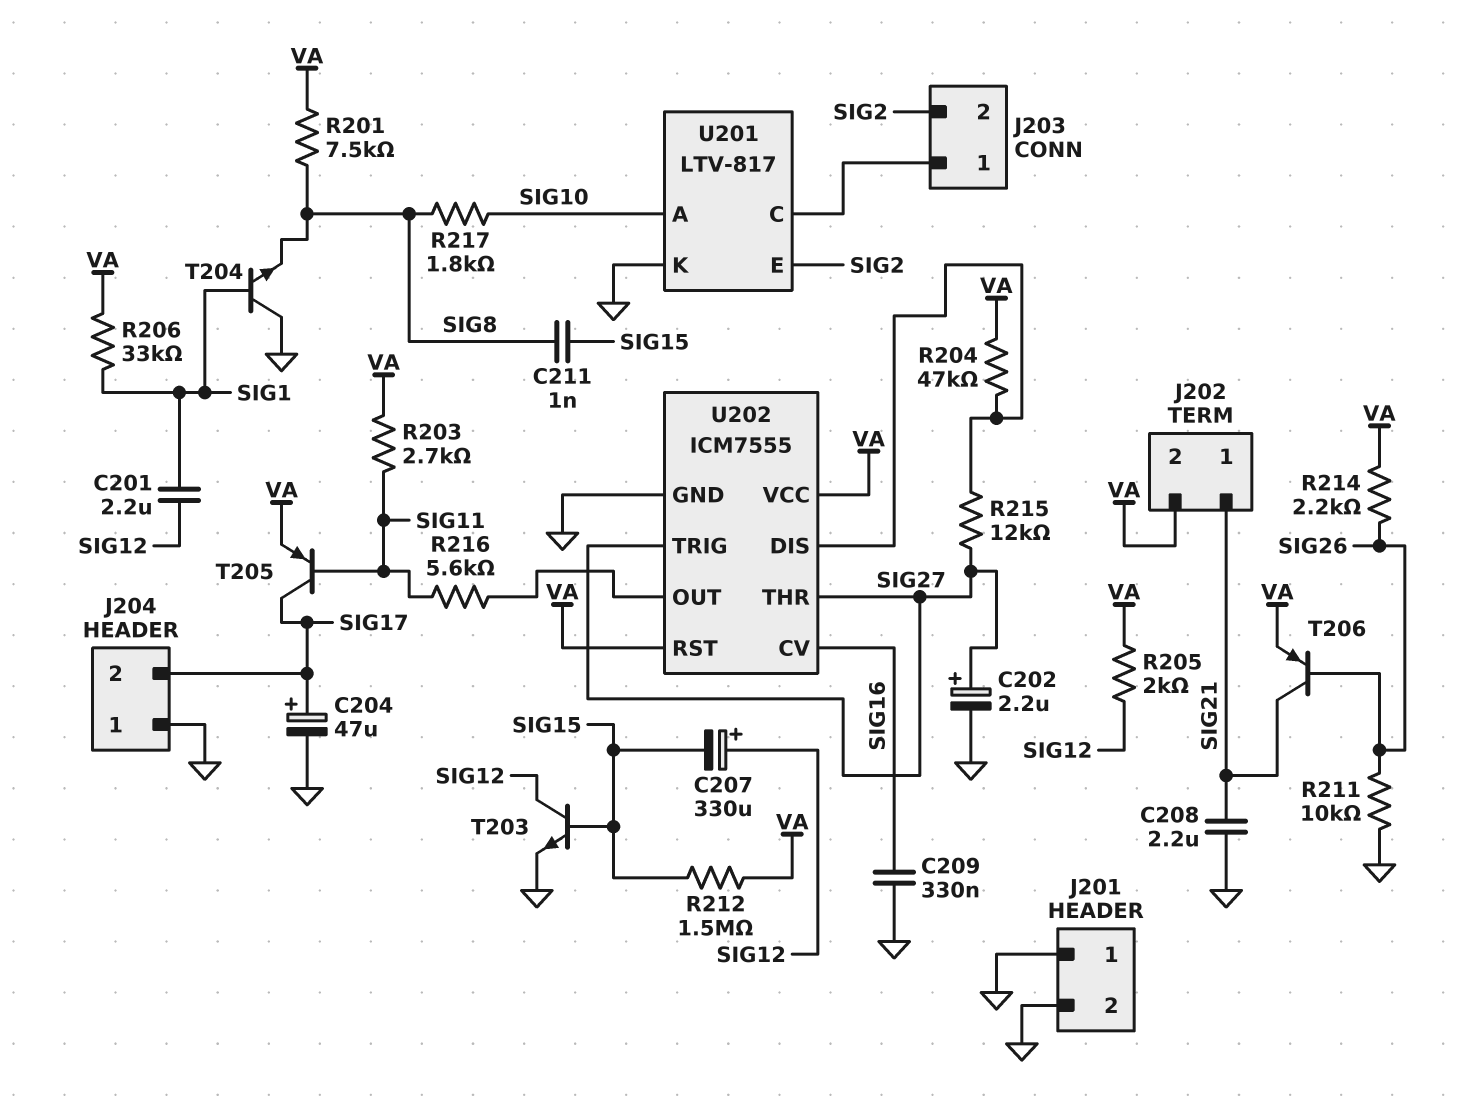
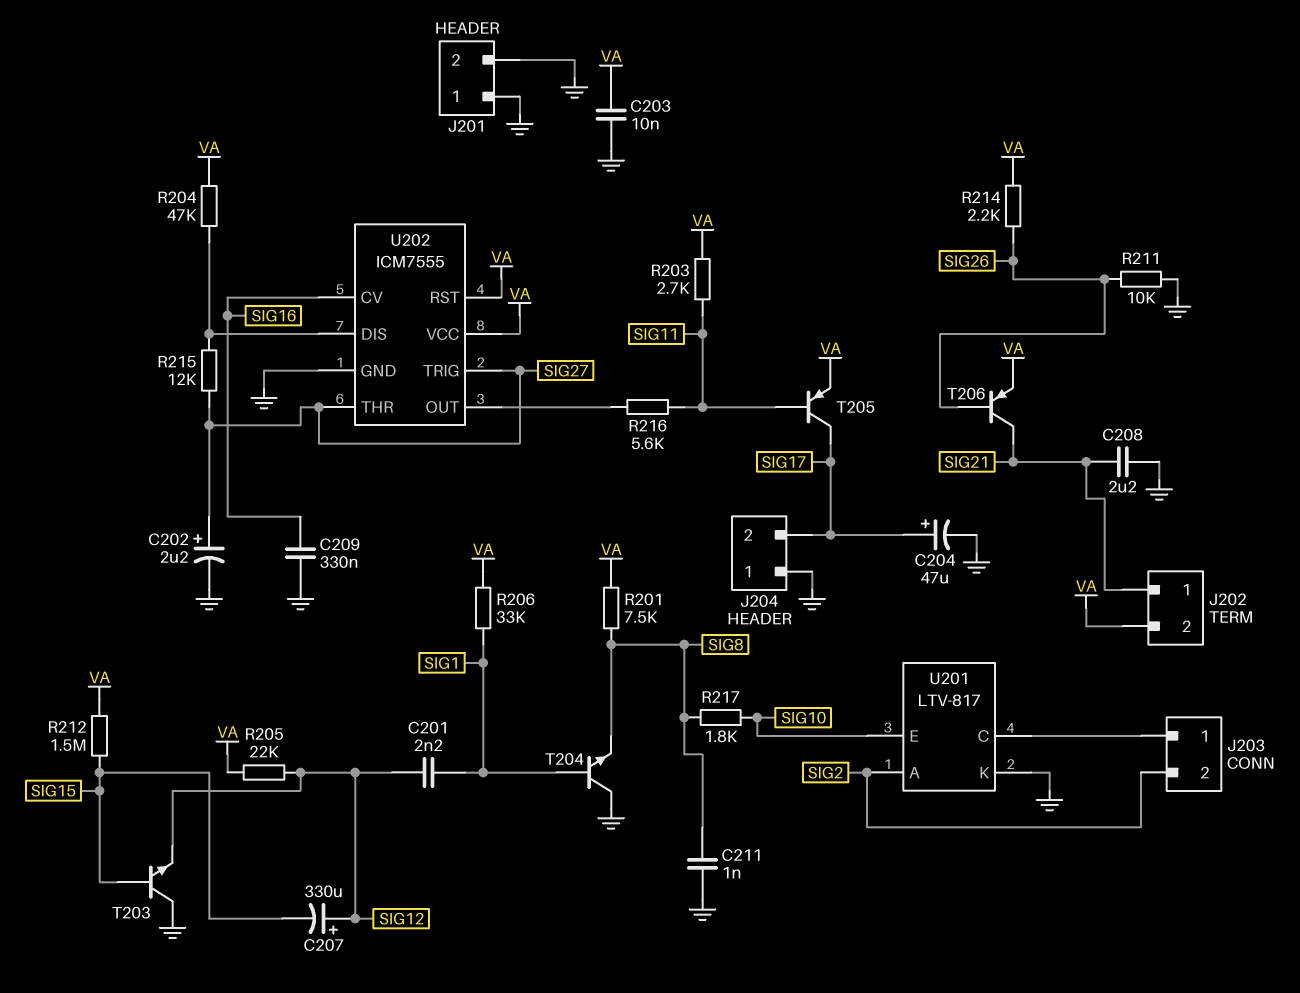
C201: 2.2uF (SIG1, SIG12) -> 2.2nF (SIG1, SIG12)
C203: none -> 10nF (GND, VA)
C211: 1nF (SIG8, SIG15) -> 1nF (GND, SIG8)
R205: 2k (SIG12, VA) -> 22k (SIG12, VA)
T203: NPN (B SIG15, C SIG12, E GND) -> NPN (B SIG15, C GND, E SIG12)
U201 pin A: SIG10 -> SIG2
U201 pin E: SIG2 -> SIG10

